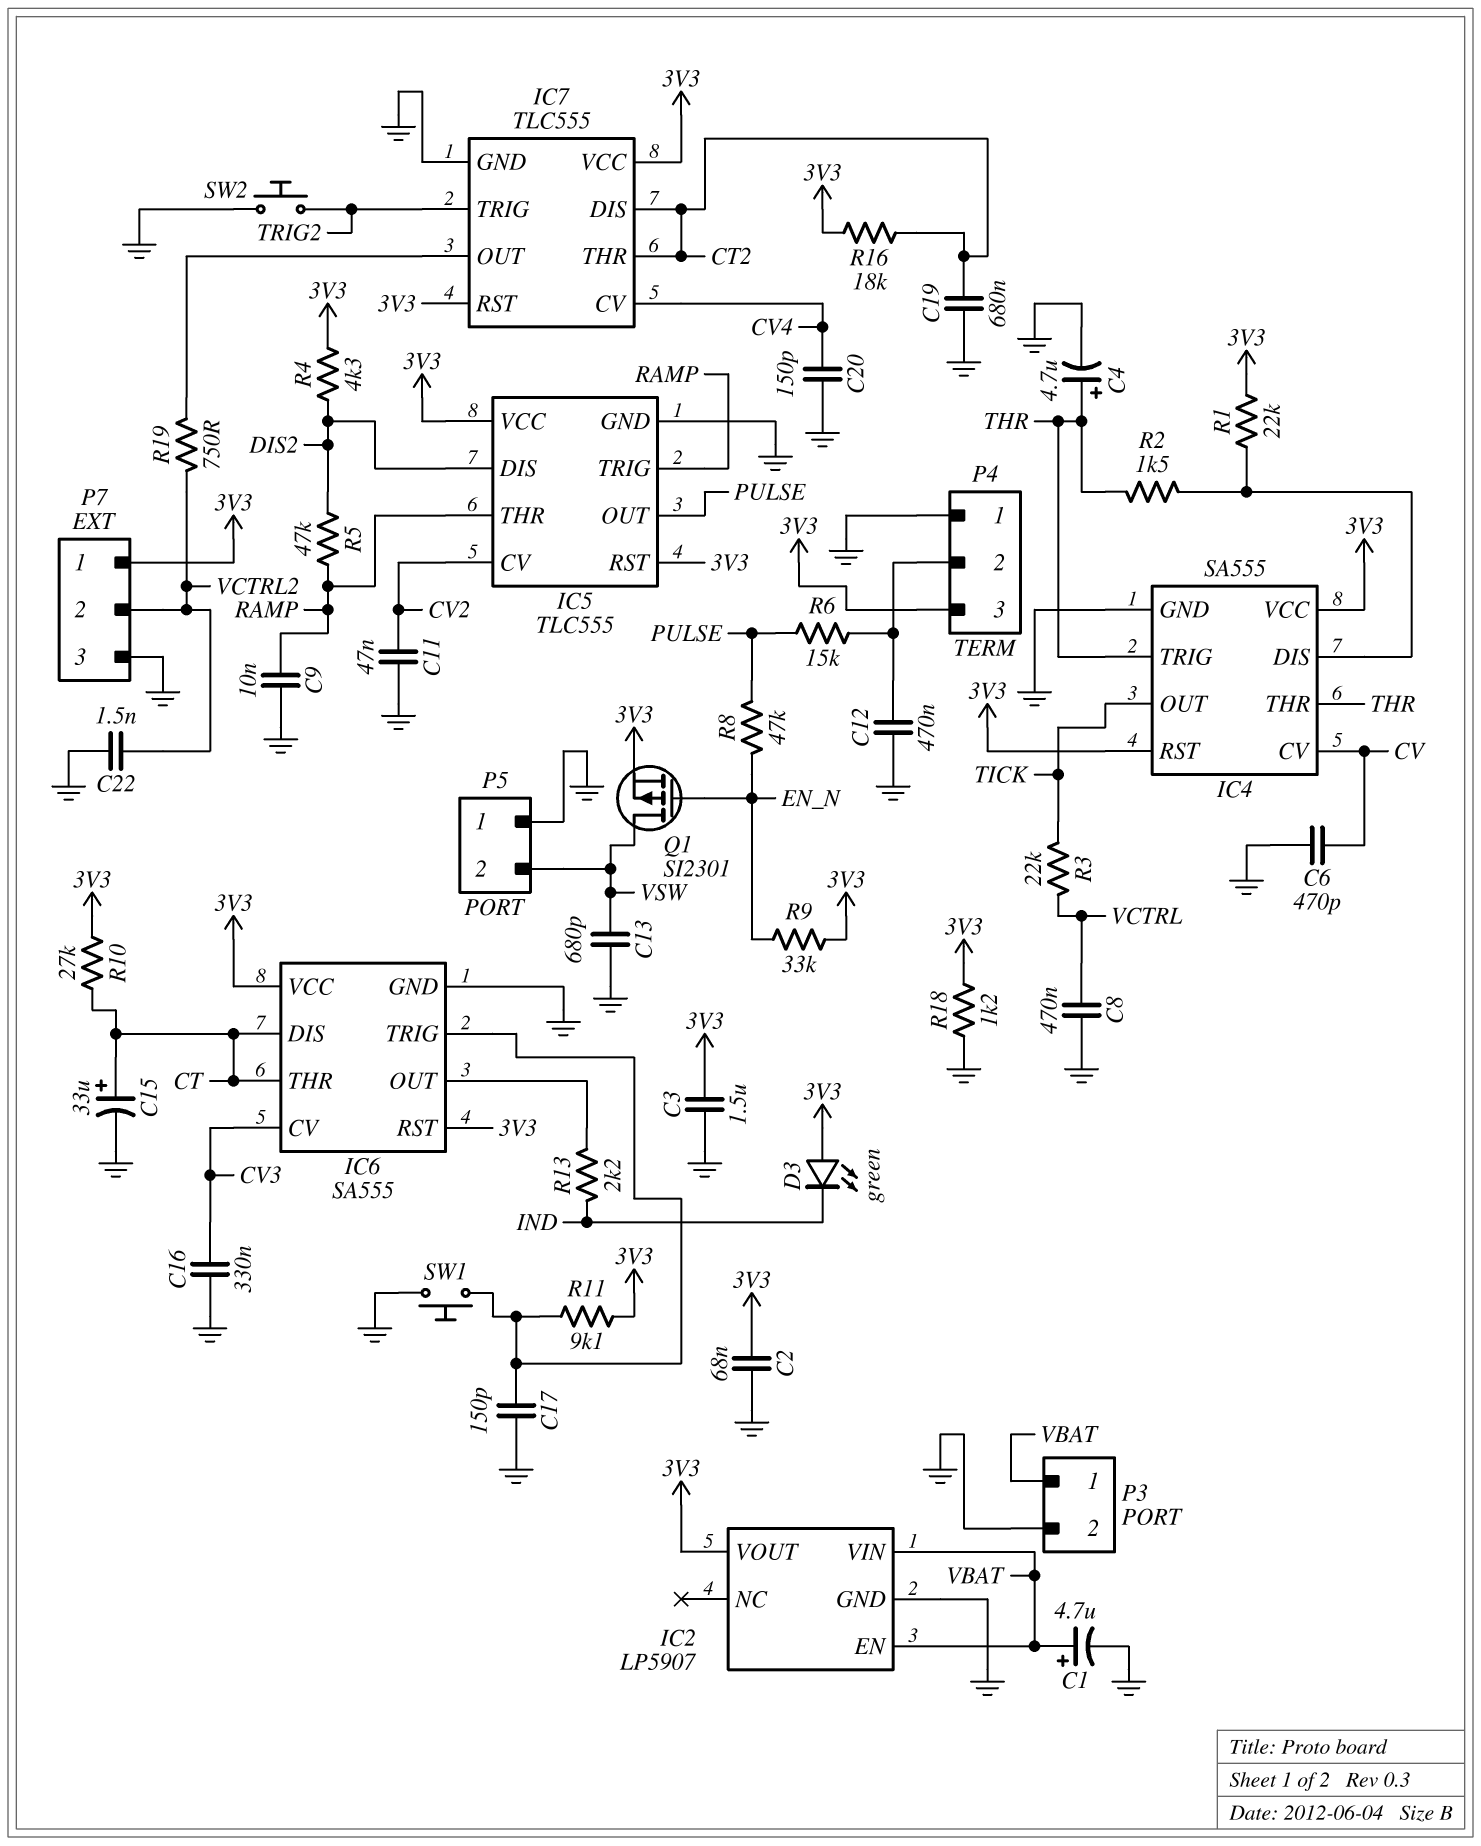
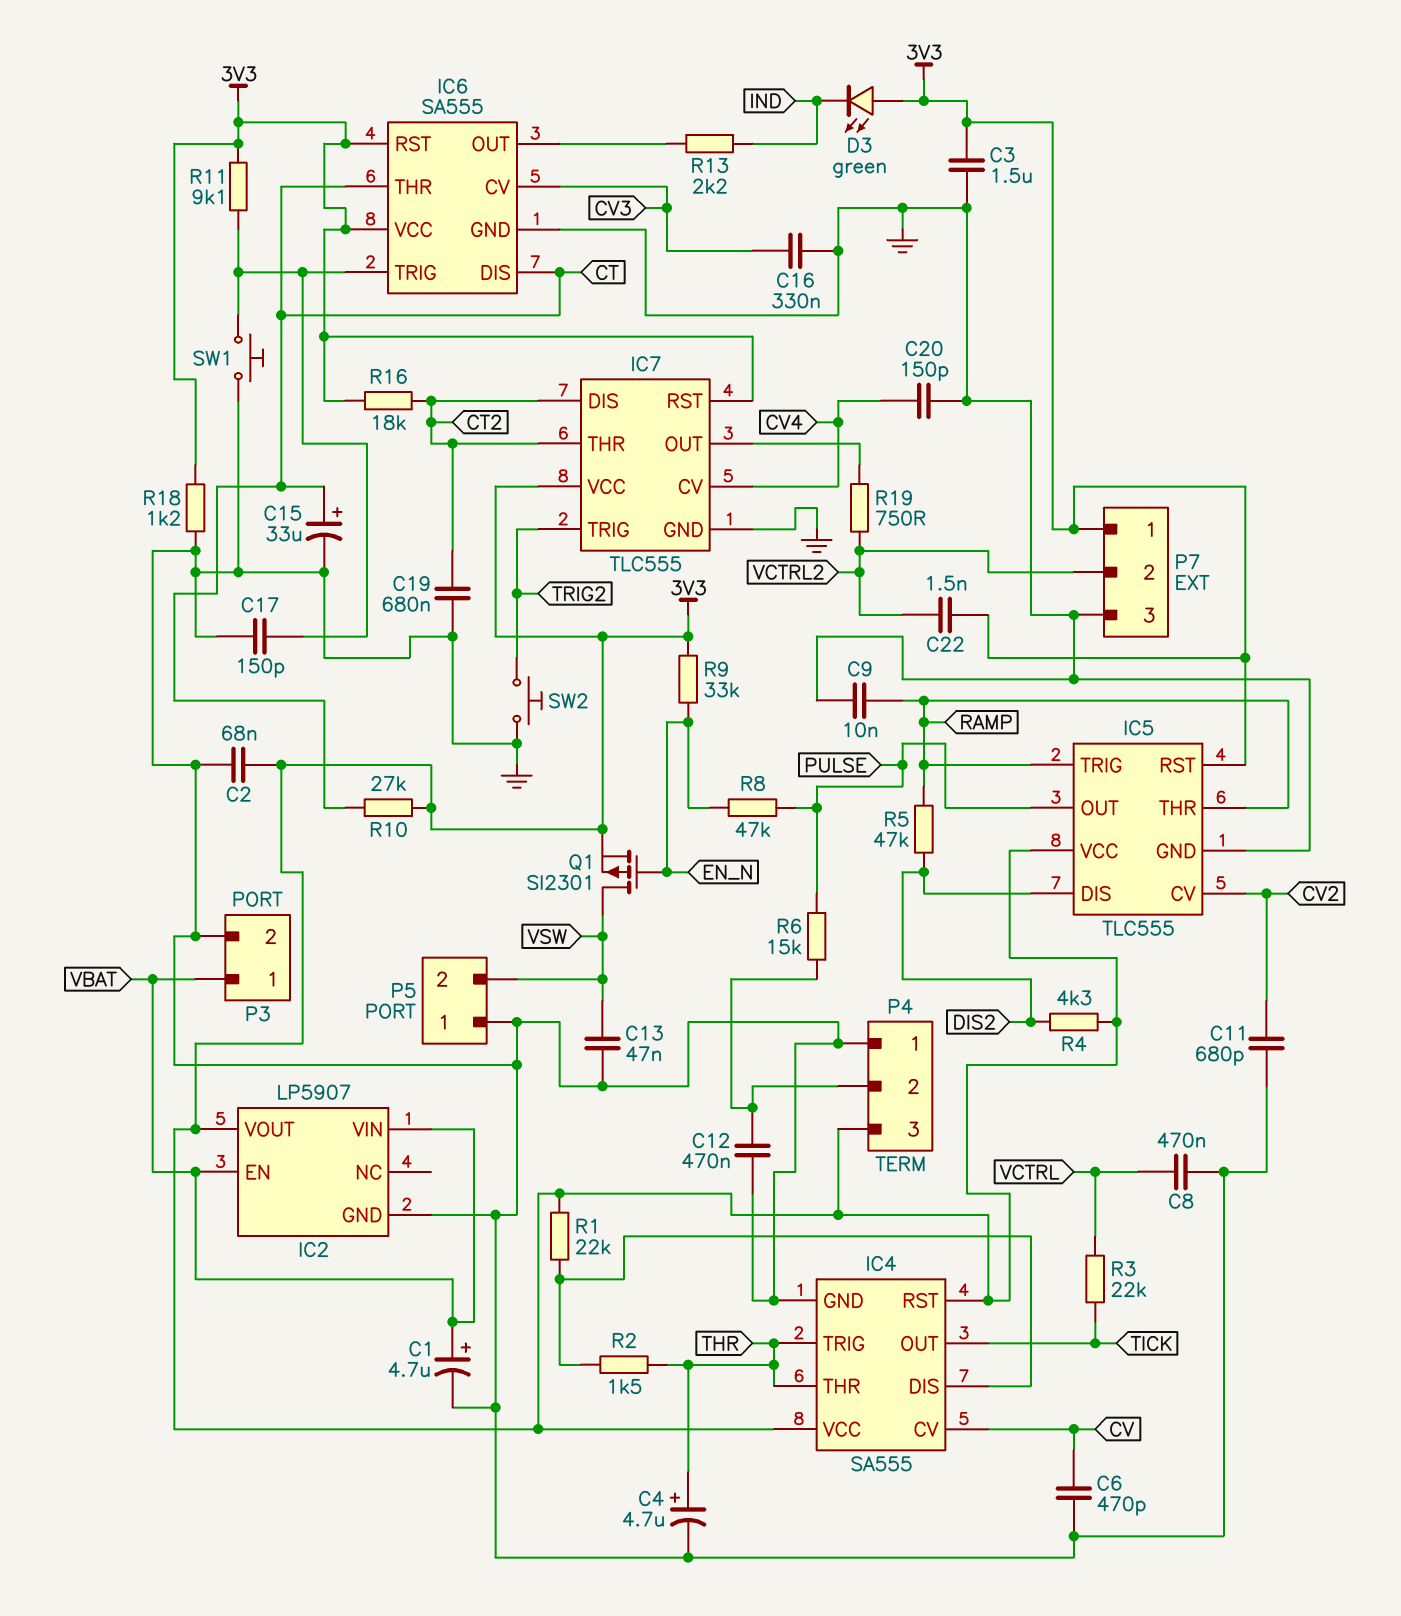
C11: 47nF (CV2, GND) -> 680pF (CV2, GND)
C13: 680pF (GND, VSW) -> 47nF (GND, VSW)
C22: 1.5nF (GND, VCTRL2) -> 1.5nF (3V3, VCTRL2)

